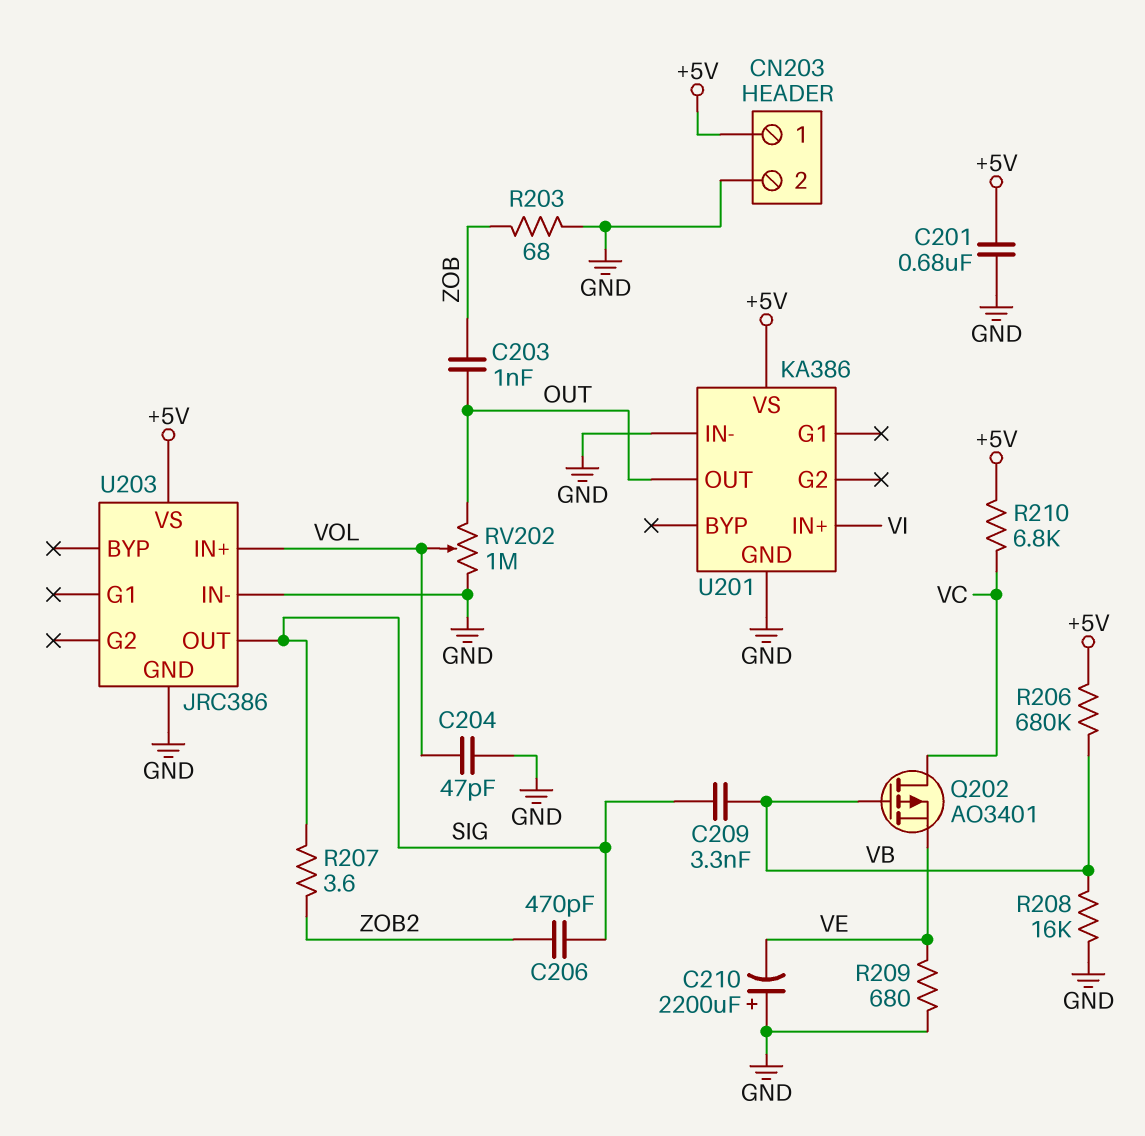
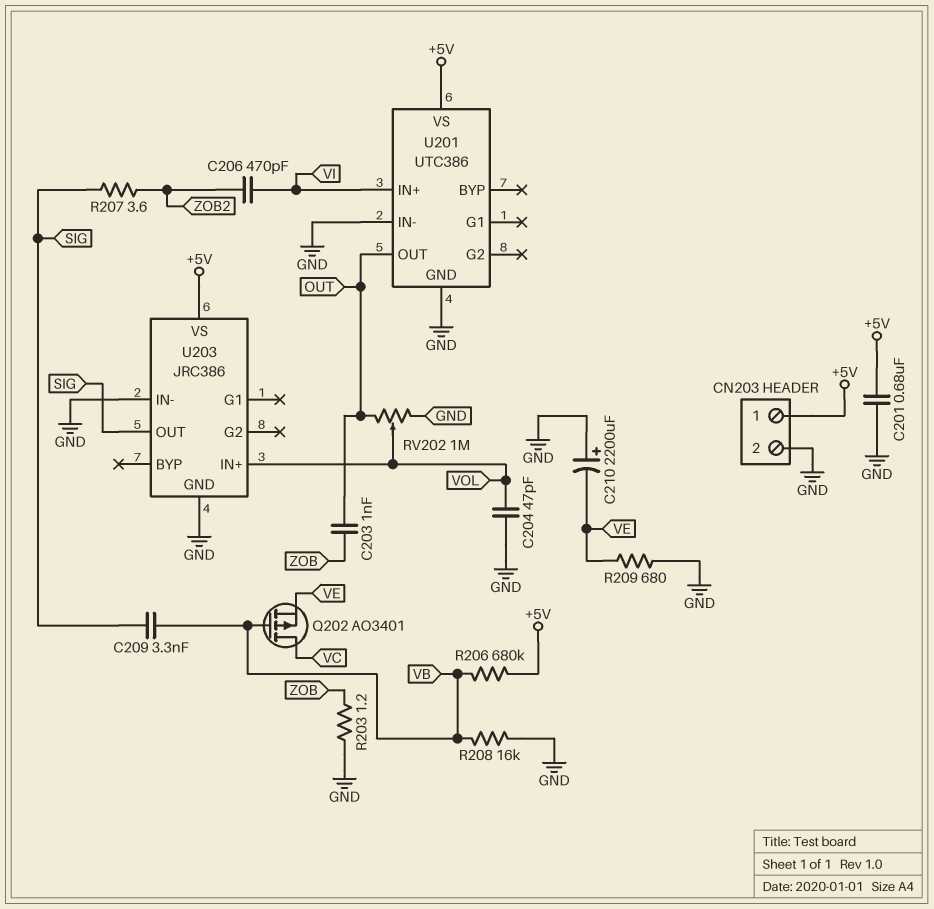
C206: 470pF (SIG, ZOB2) -> 470pF (VI, ZOB2)
R203: 68 (GND, ZOB) -> 1.2 (GND, ZOB)
R210: 6.8k (+5V, VC) -> none
U201: KA386 -> UTC386

